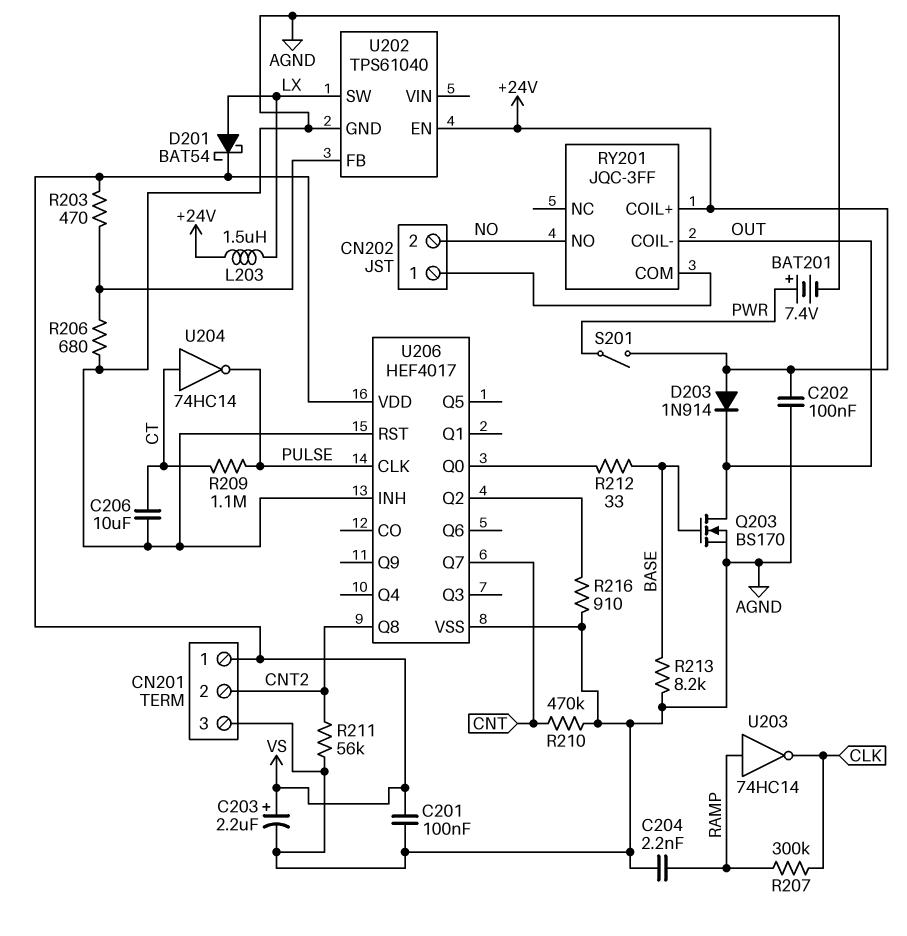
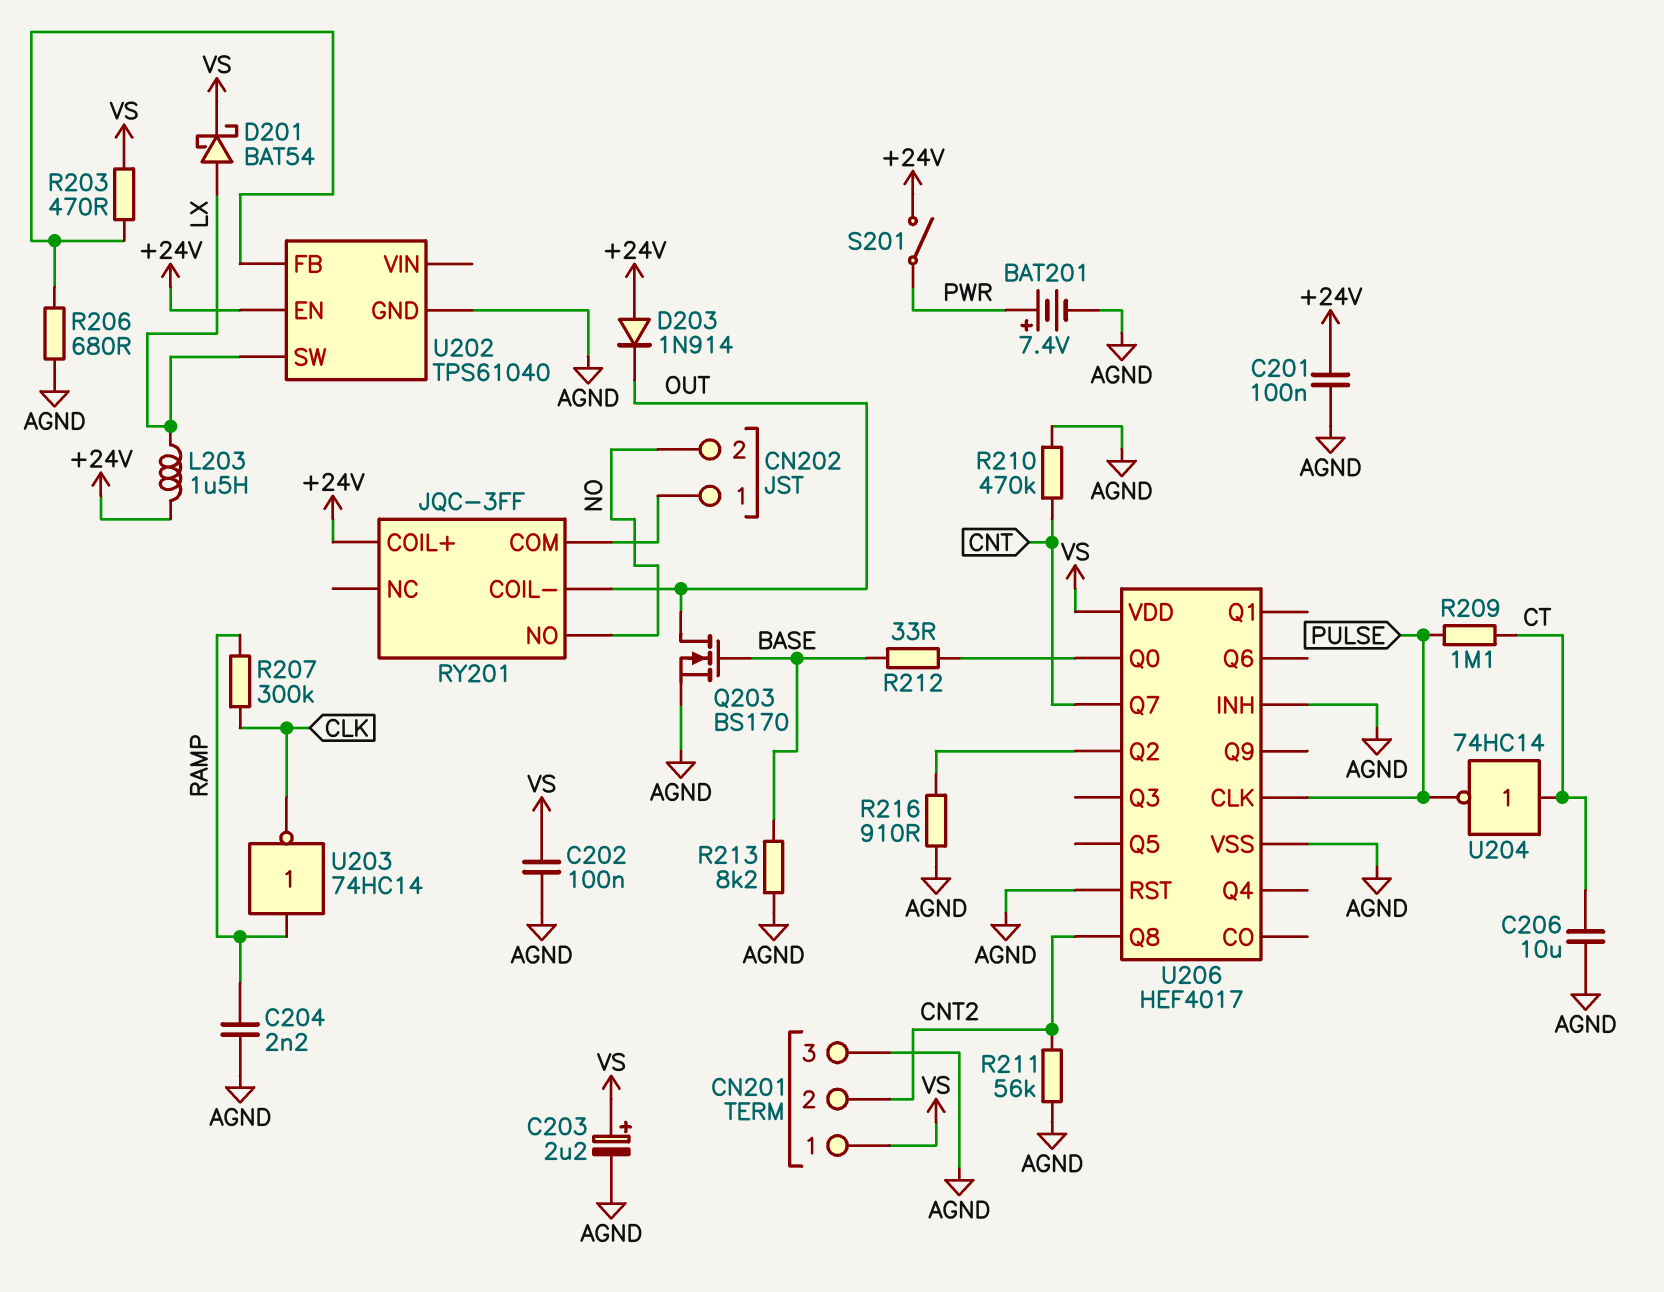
C201: 100nF (AGND, VS) -> 100nF (+24V, AGND)
C202: 100nF (+24V, AGND) -> 100nF (AGND, VS)

